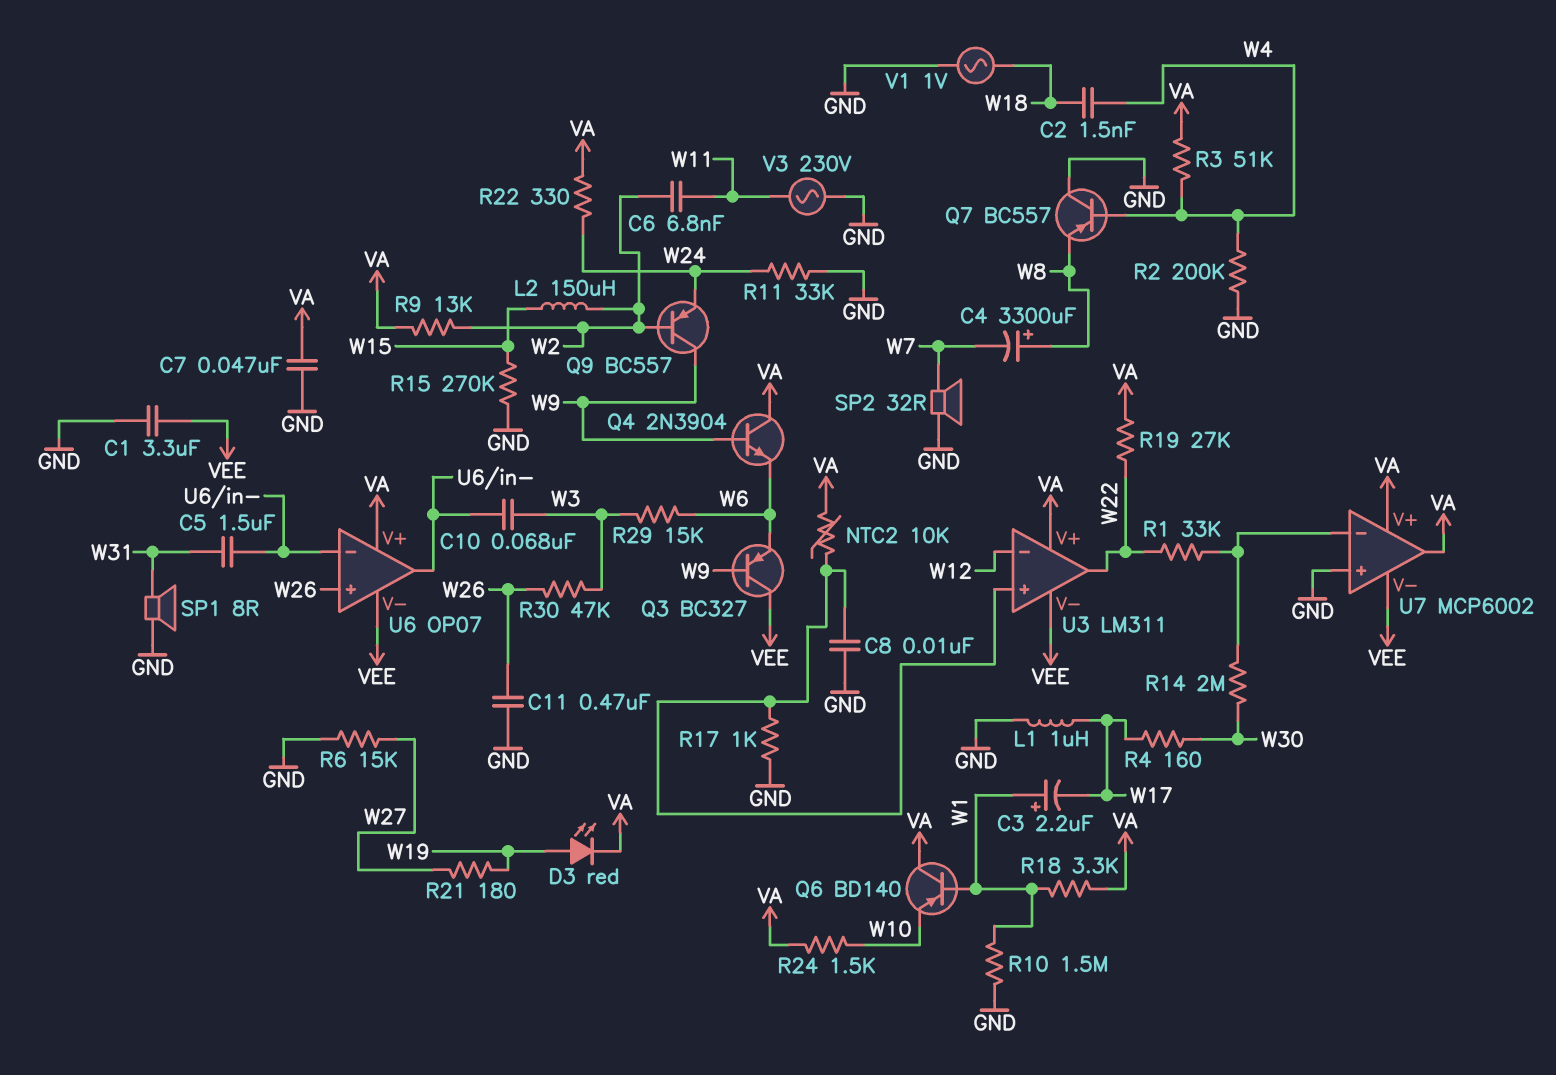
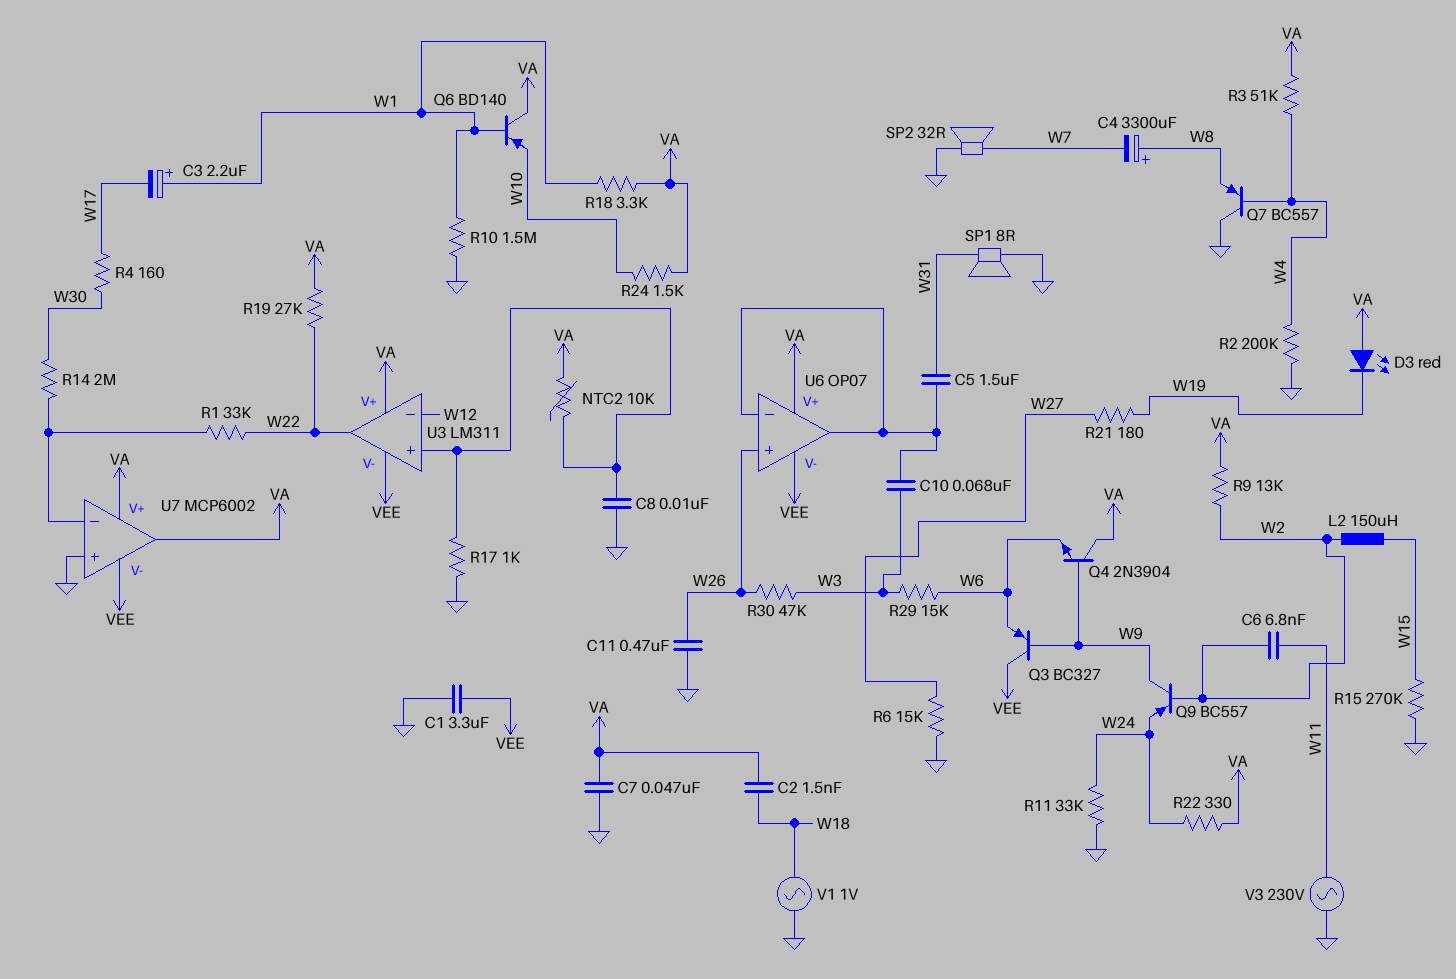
C2: 1.5nF (W4, W18) -> 1.5nF (VA, W18)
D3: LED red (A W19, K VA) -> LED red (A VA, K W19)
L1: 1uH (GND, W17) -> none

